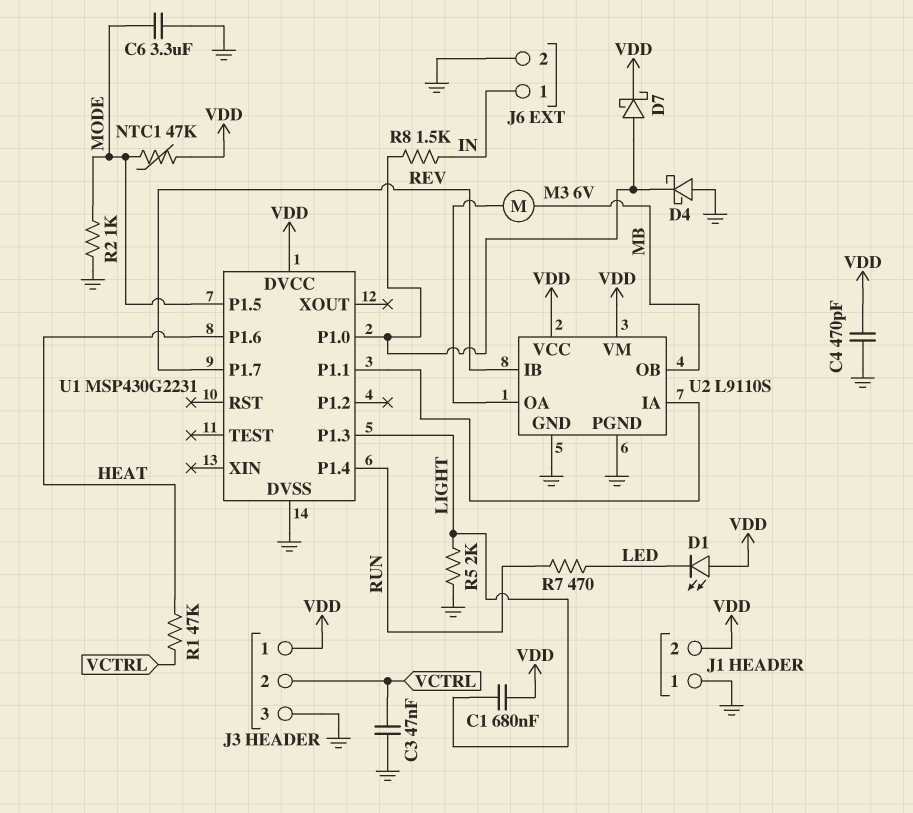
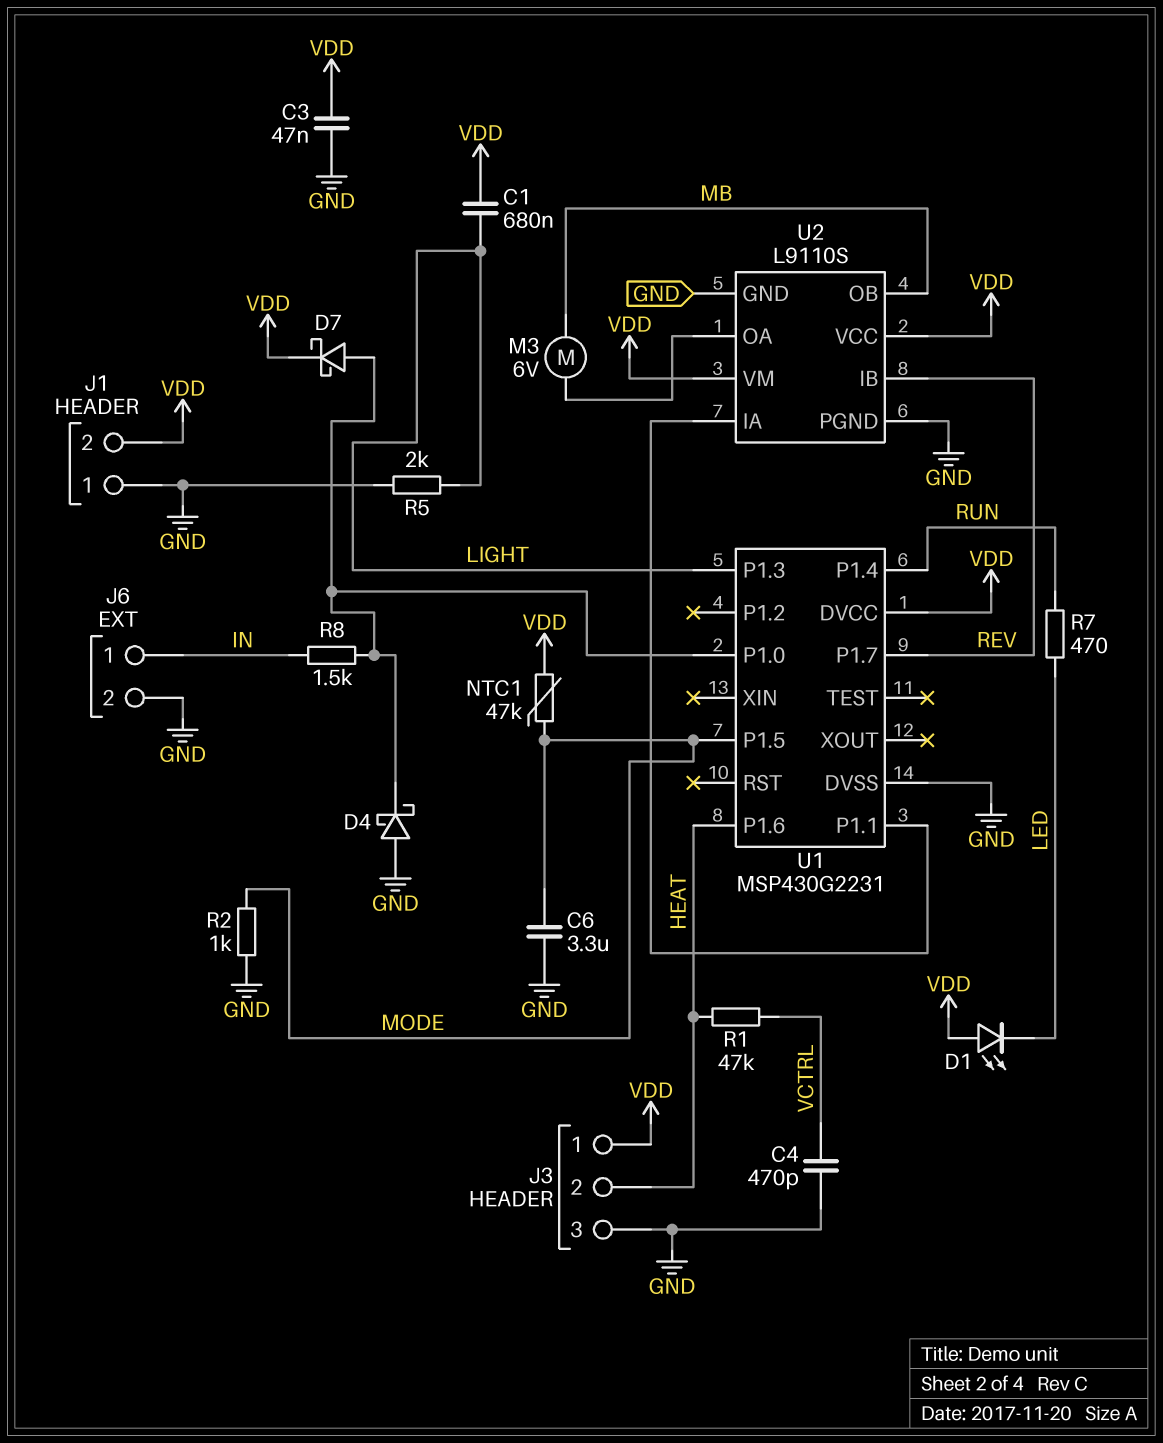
C3: 47nF (GND, VCTRL) -> 47nF (GND, VDD)
C4: 470pF (GND, VDD) -> 470pF (GND, VCTRL)
J3 pin 2: VCTRL -> HEAT

